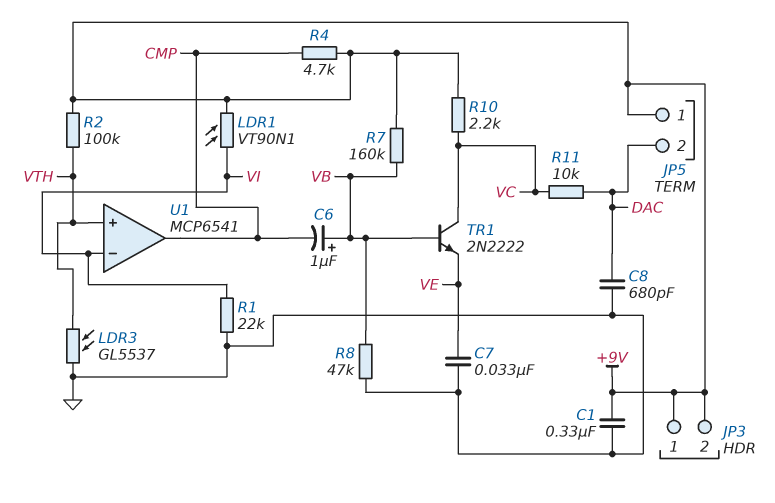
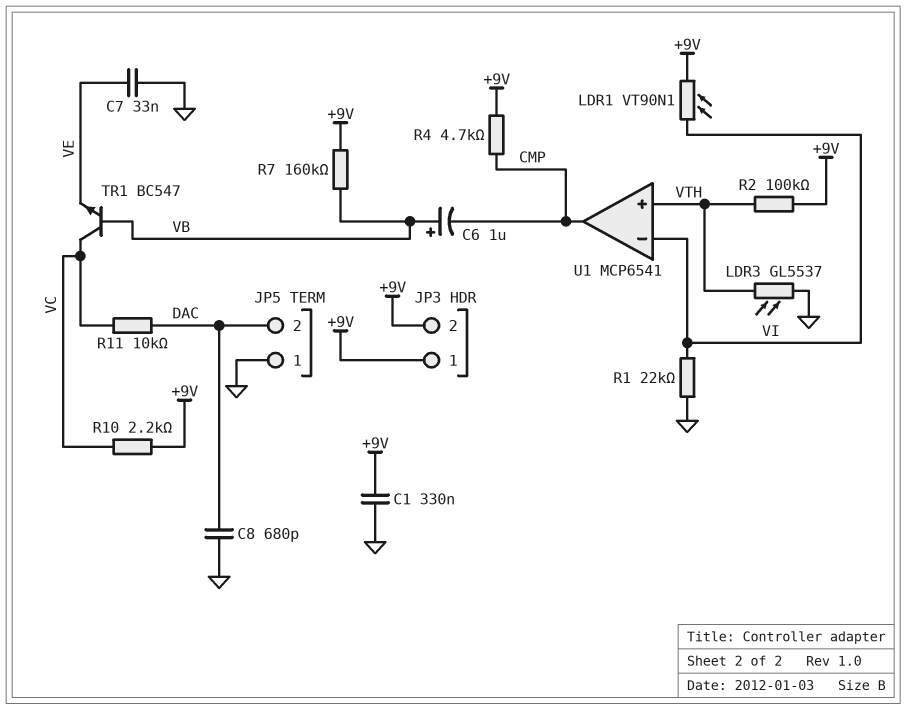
JP5 pin 1: +9V -> GND
R8: 47k (GND, VB) -> none
TR1: NPN 2N2222 (B VB, C VC, E VE) -> NPN BC547 (B VB, C VC, E VE)

